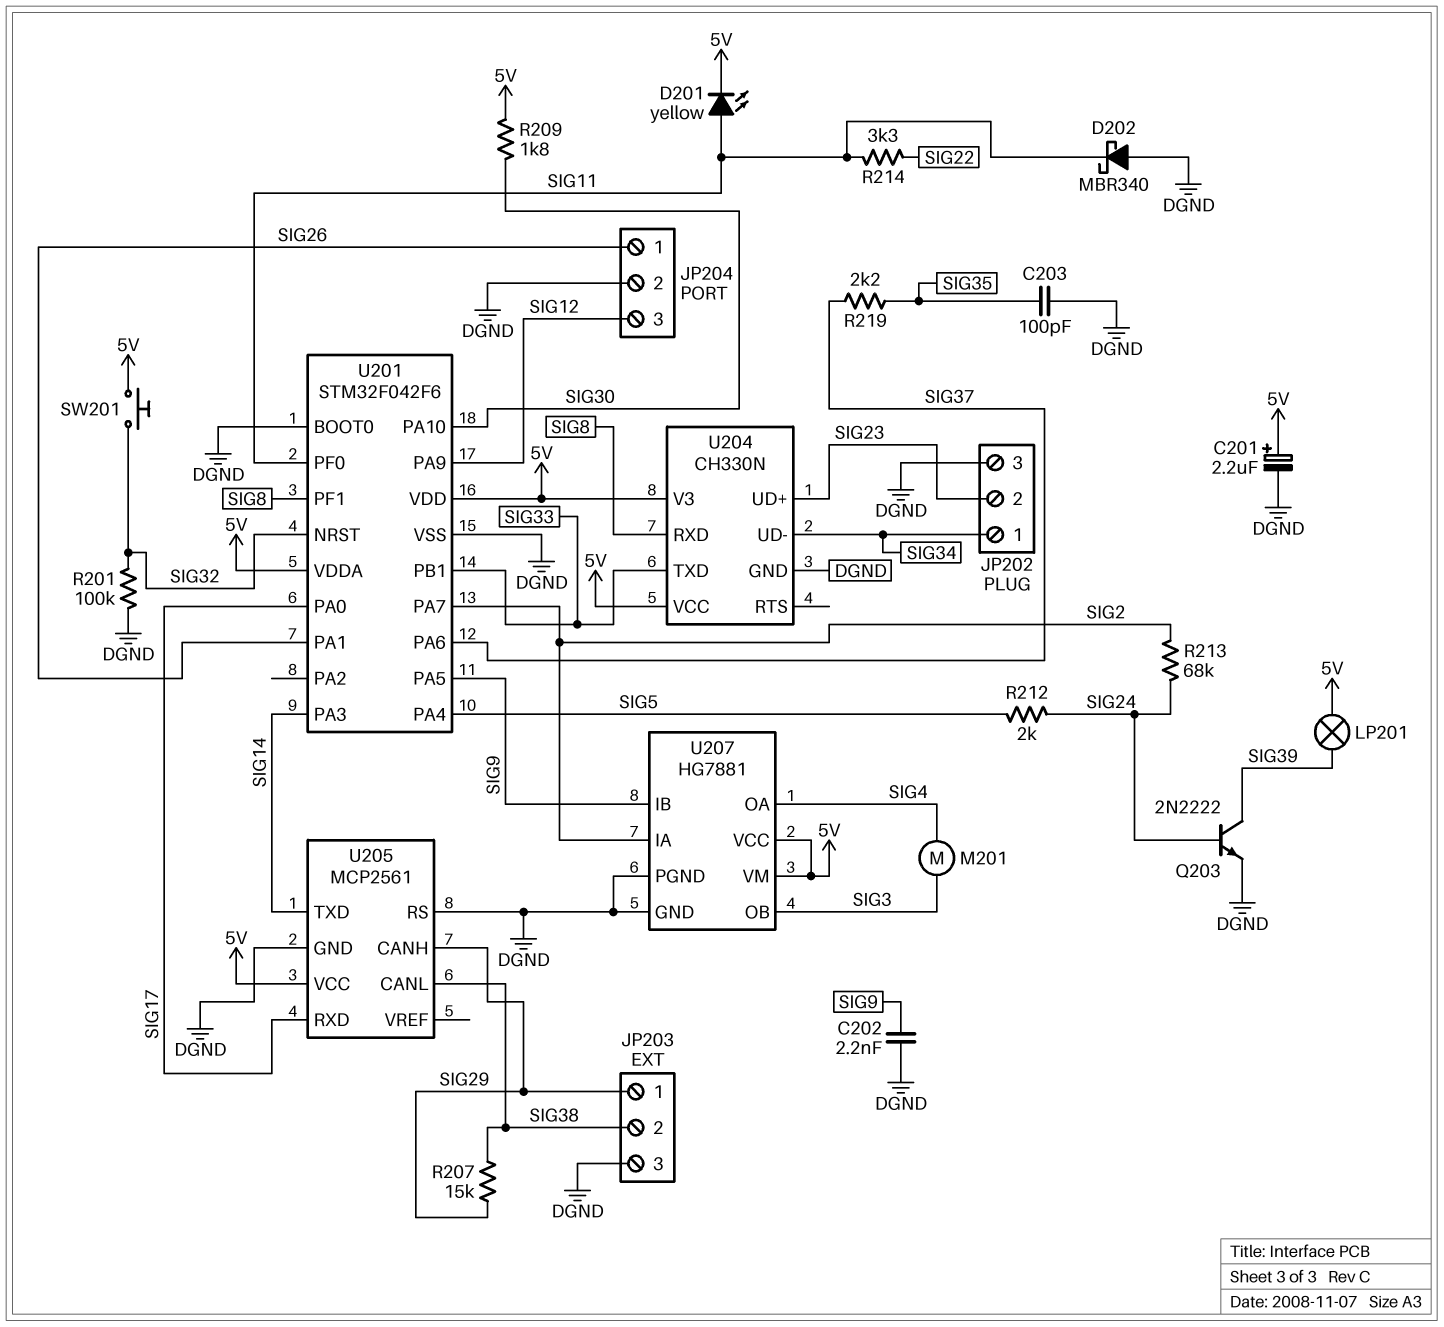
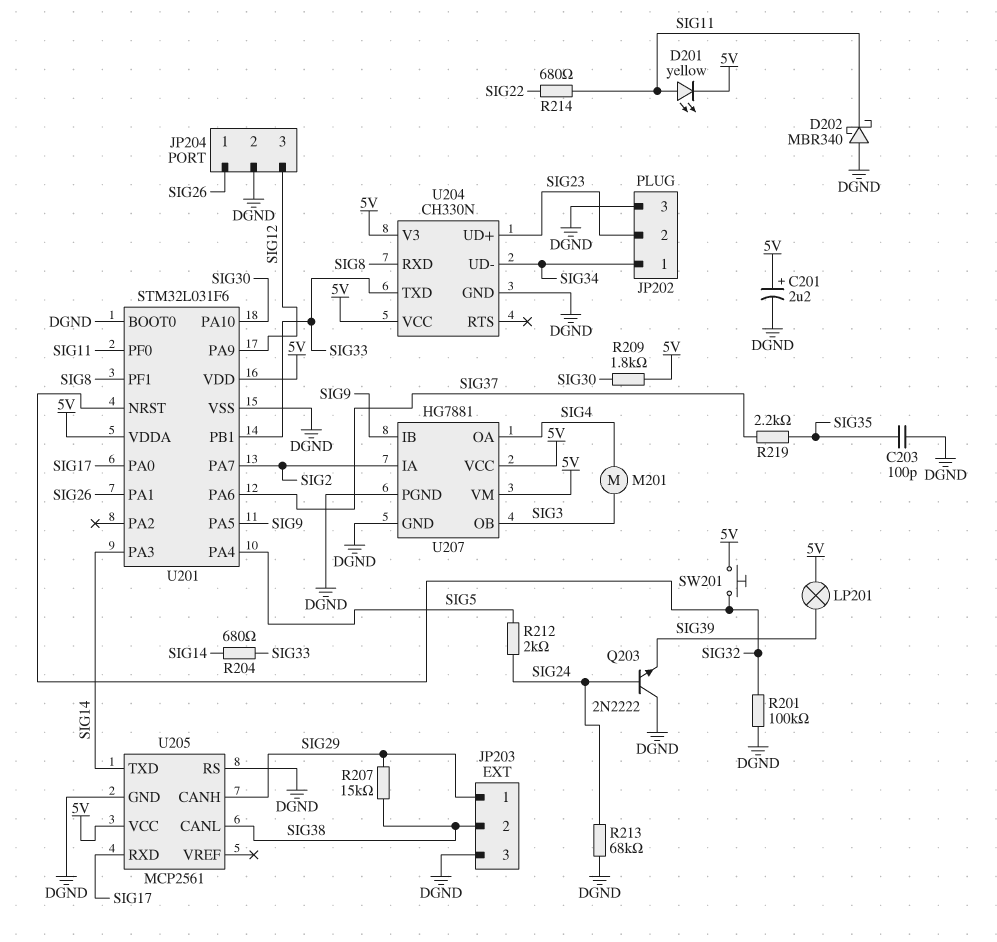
C202: 2.2nF (DGND, SIG9) -> none
Q203: NPN 2N2222 (B SIG24, C SIG39, E DGND) -> NPN 2N2222 (B SIG24, C DGND, E SIG39)
R204: none -> 680 (SIG14, SIG33)
R213: 68k (SIG2, SIG24) -> 68k (DGND, SIG24)
R214: 3.3k (SIG11, SIG22) -> 680 (SIG11, SIG22)
U201: STM32F042F6 -> STM32L031F6

